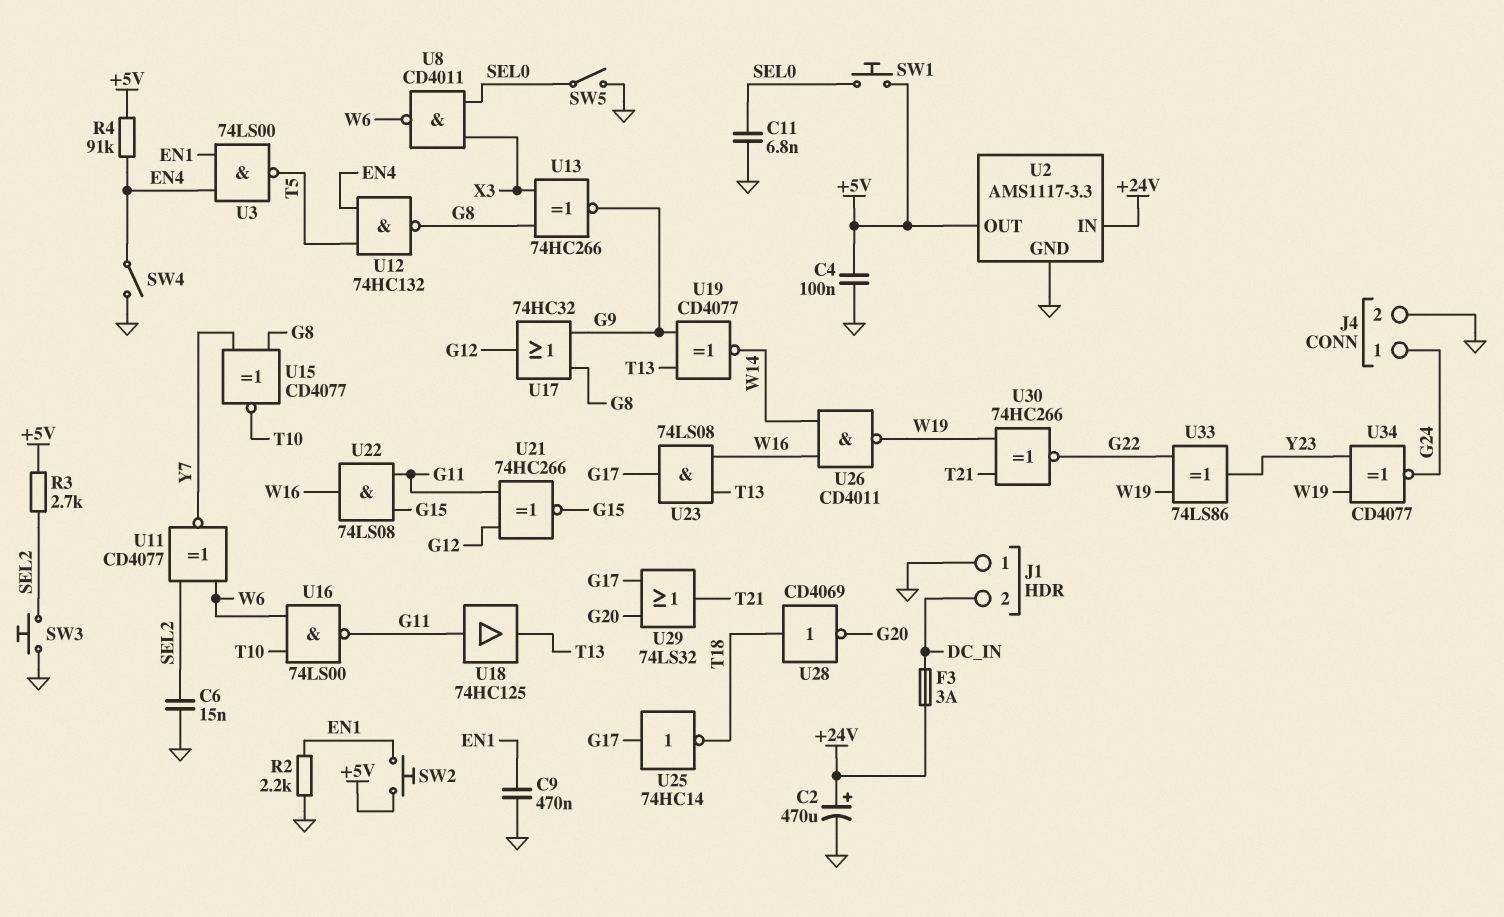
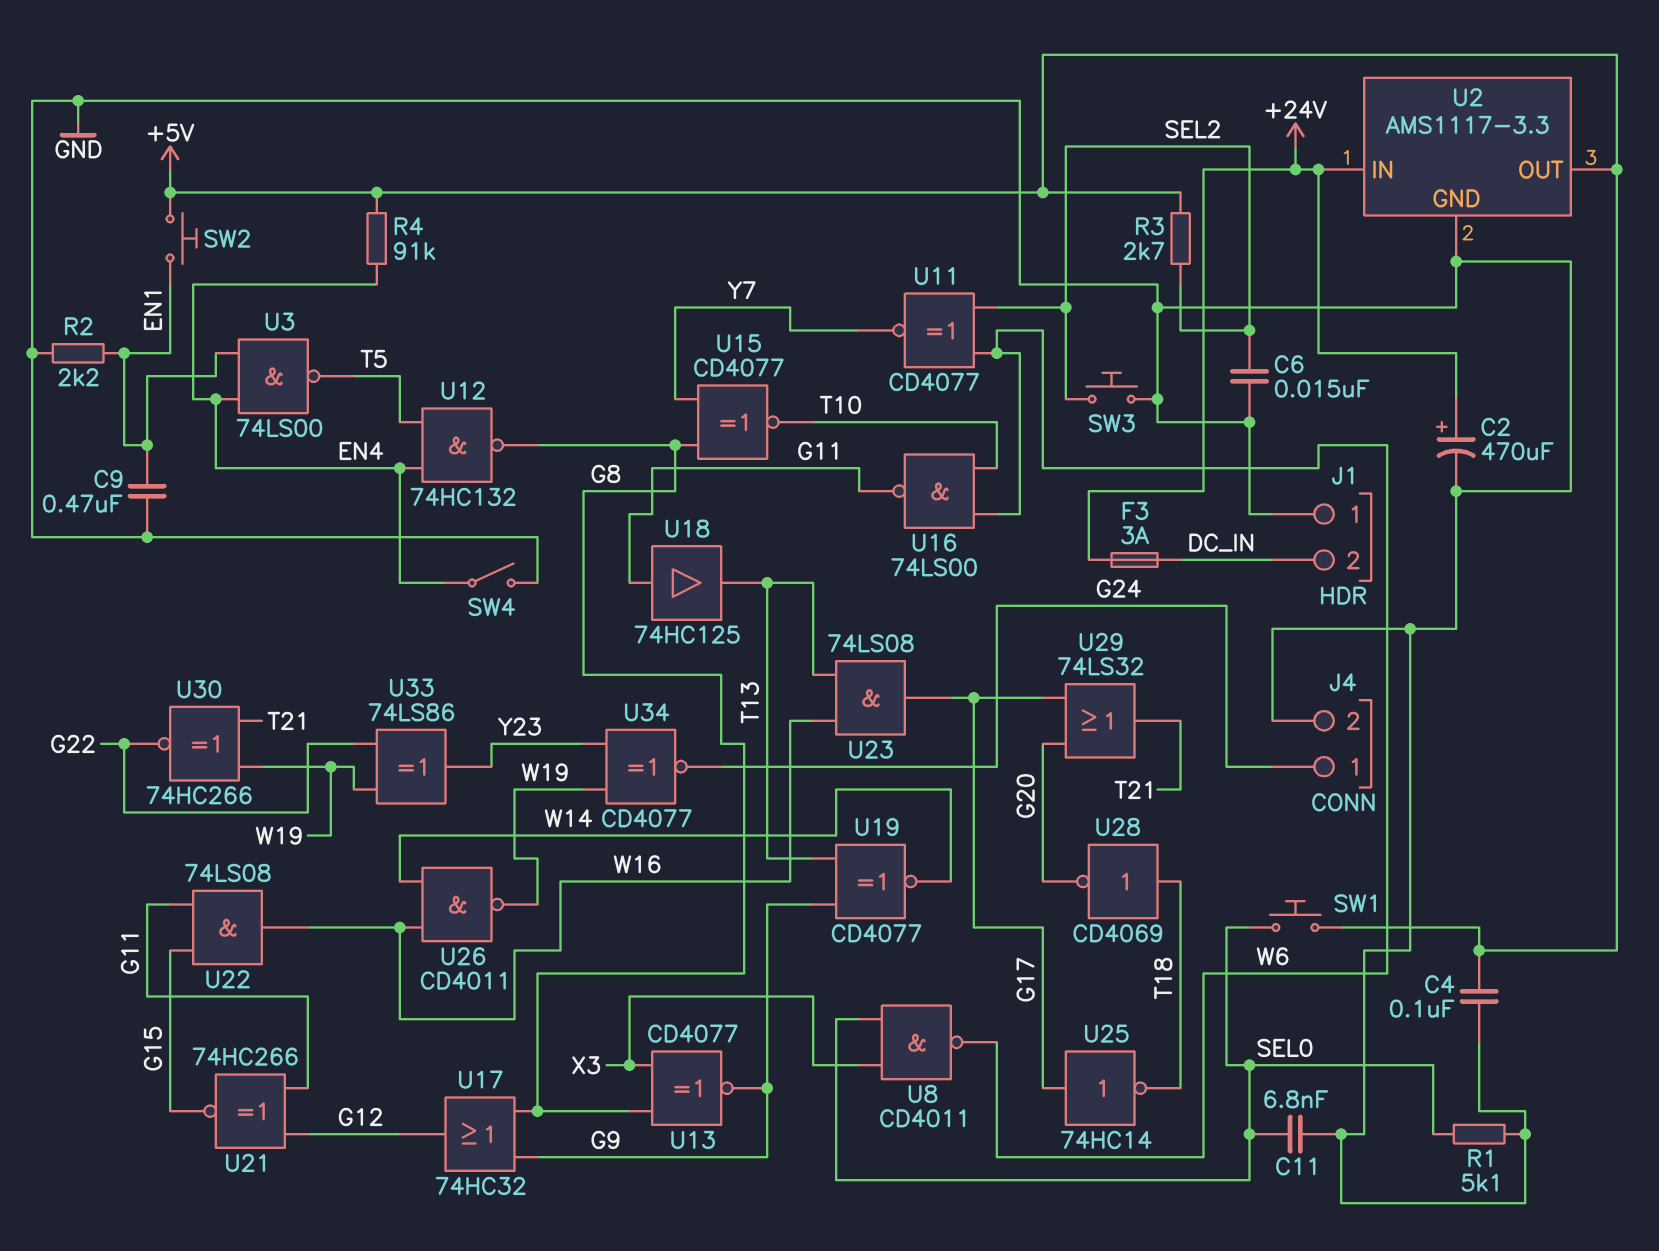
R1: none -> 5.1k (GND, SEL0)
SW5: switch (GND, SEL0) -> none
U13: XNOR 74HC266 (in G8, in X3, out G9) -> XNOR CD4077 (in G8, in X3, out G9)

